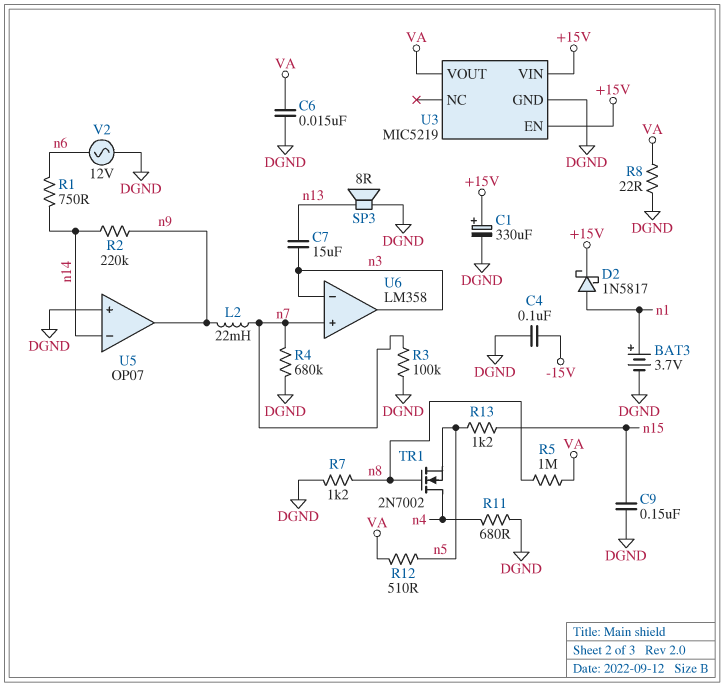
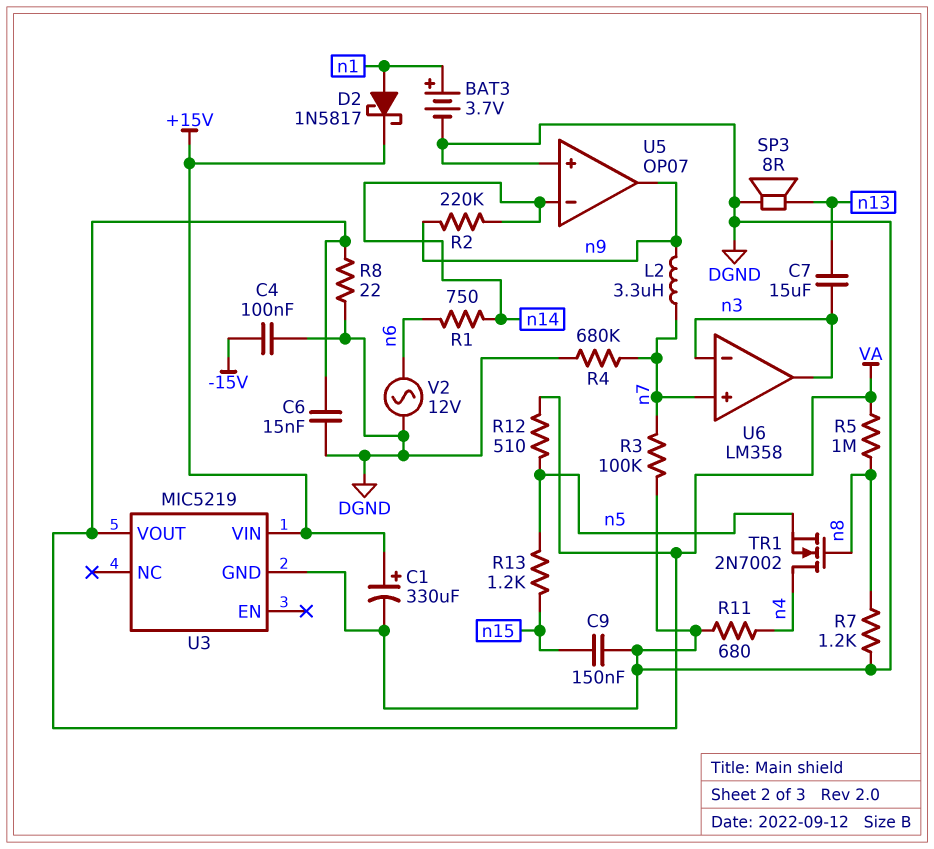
L2: 22mH (n7, n9) -> 3.3uH (n7, n9)
U3 pin EN: +15V -> none

